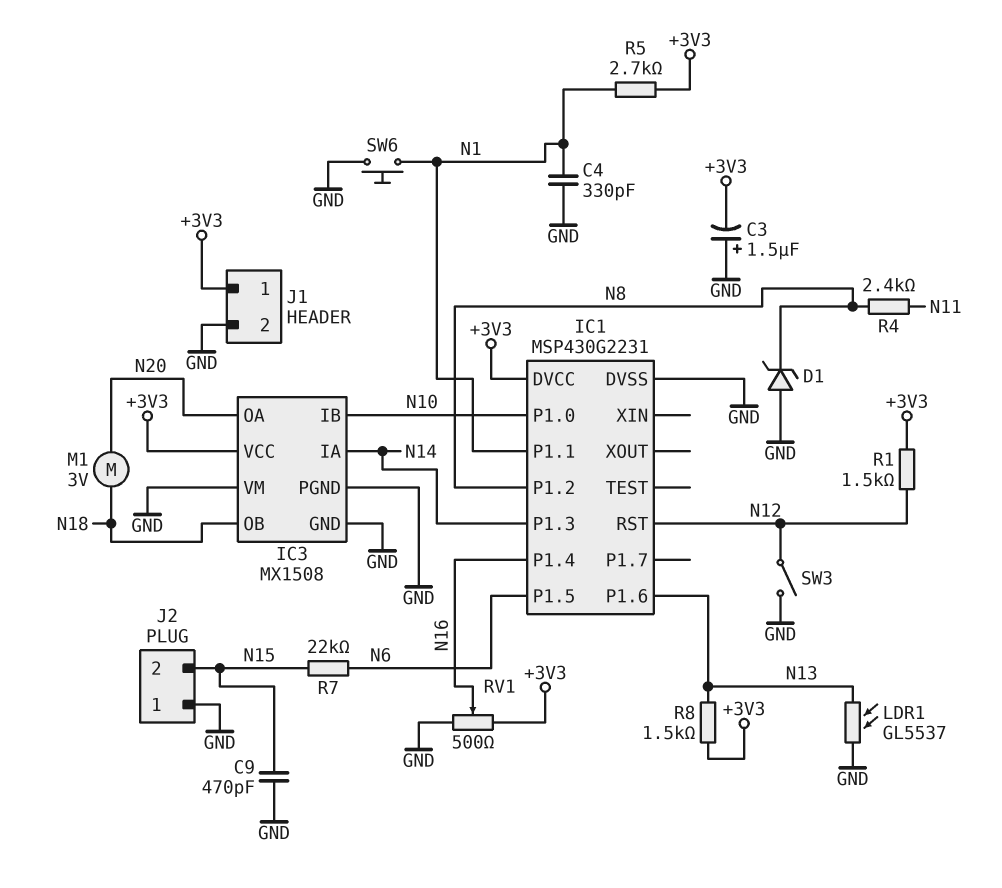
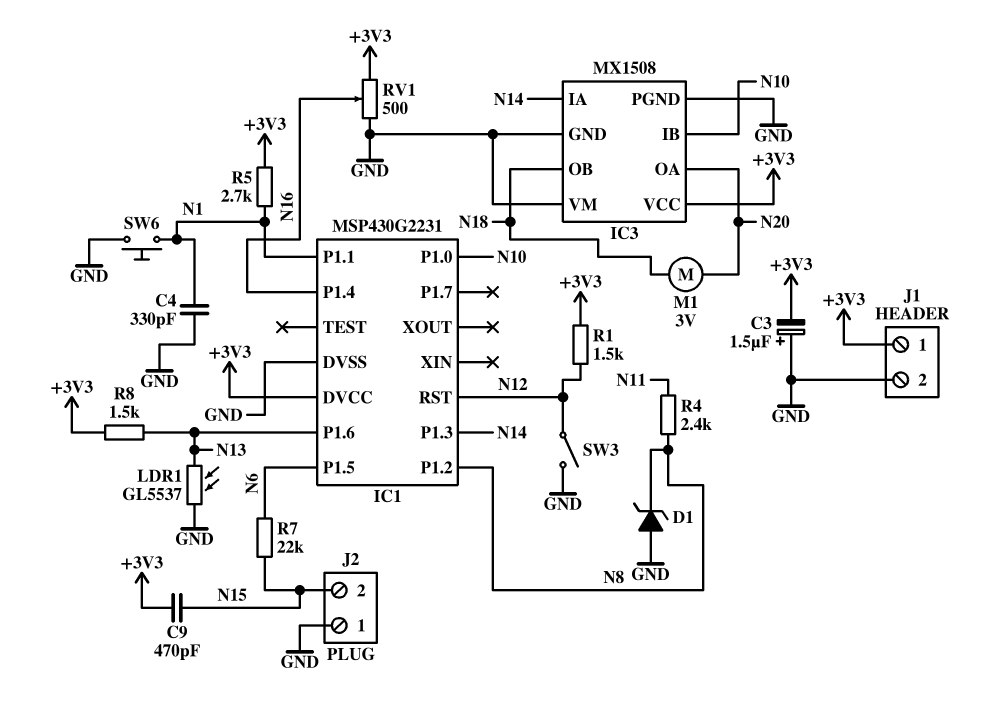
C9: 470pF (GND, N15) -> 470pF (+3V3, N15)

